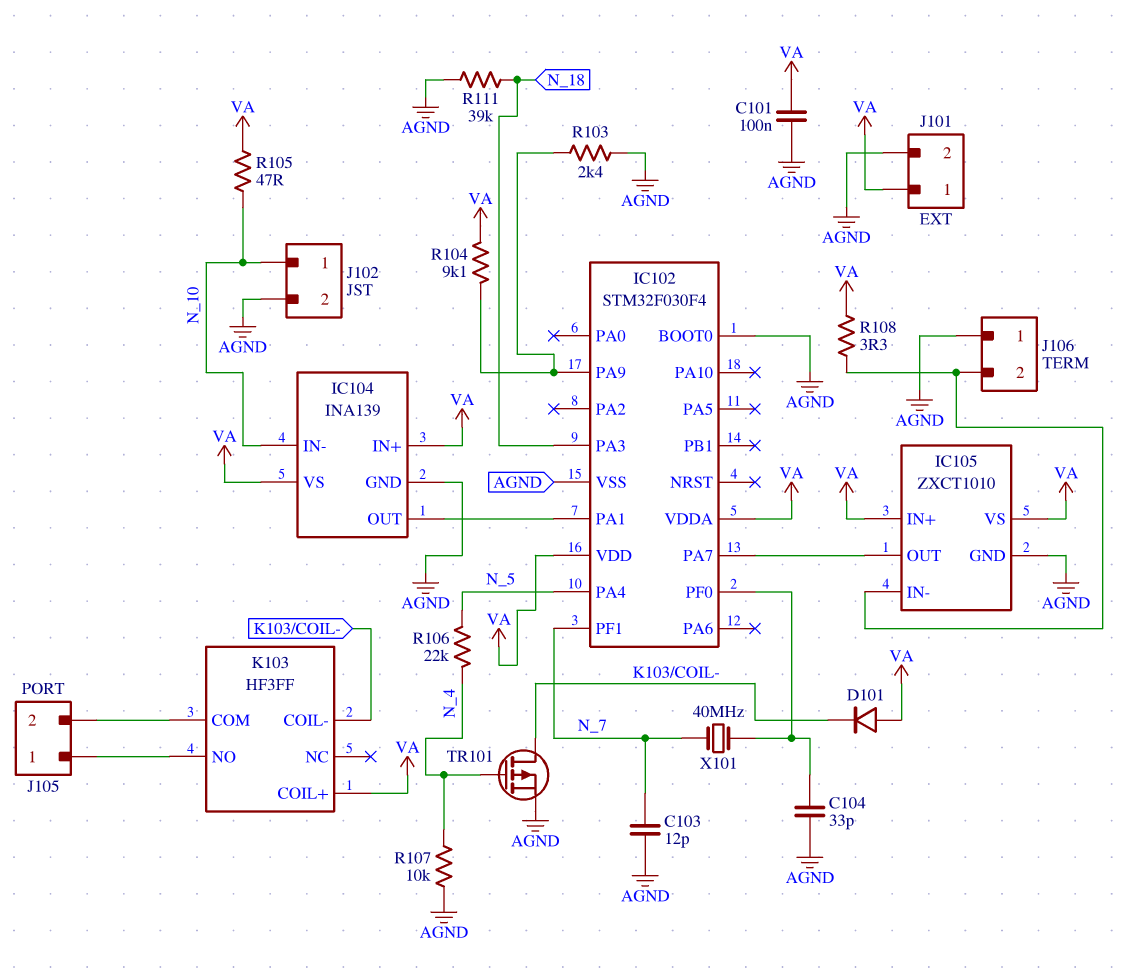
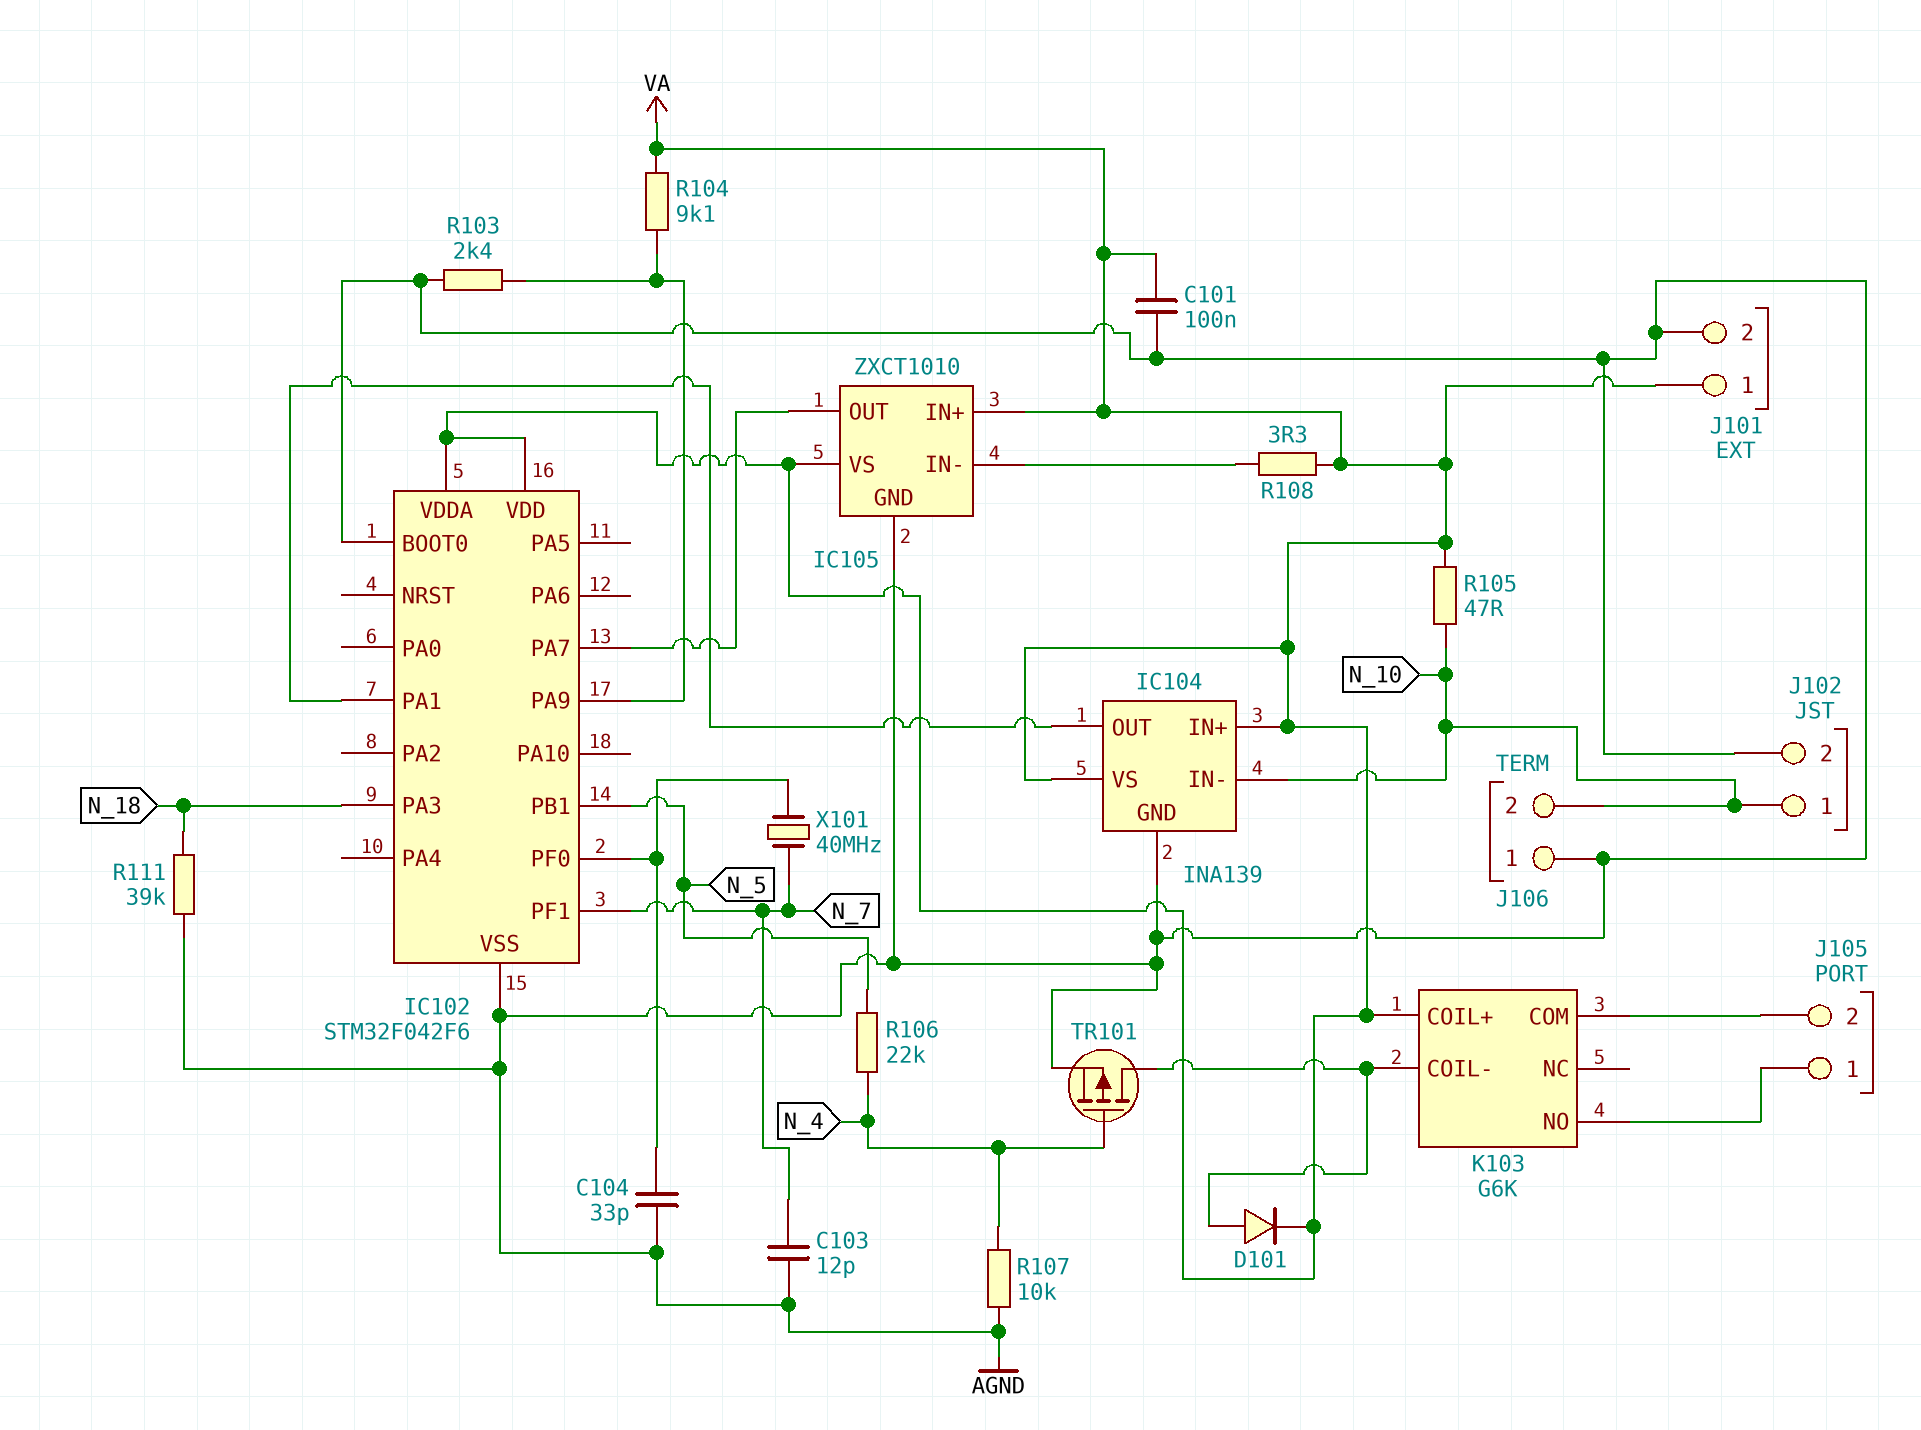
D101: diode (A VA, K K103/COIL-) -> diode (A K103/COIL-, K VA)
IC102: STM32F030F4 -> STM32F042F6
IC102 pin PA4: N_5 -> none
IC102 pin PB1: none -> N_5
J106 pin 2: IC105/IN- -> N_10
K103: HF3FF -> G6K

